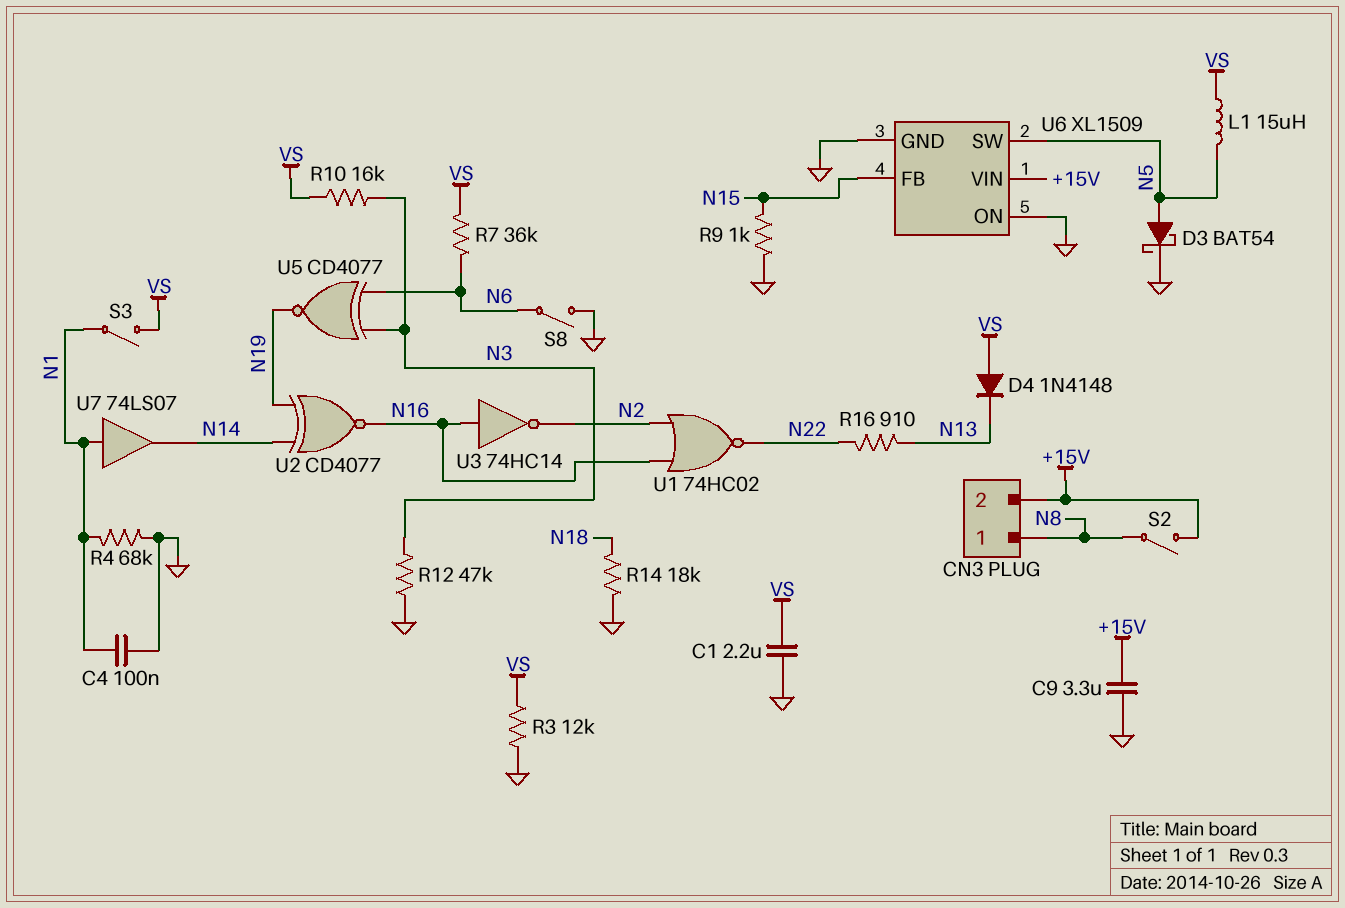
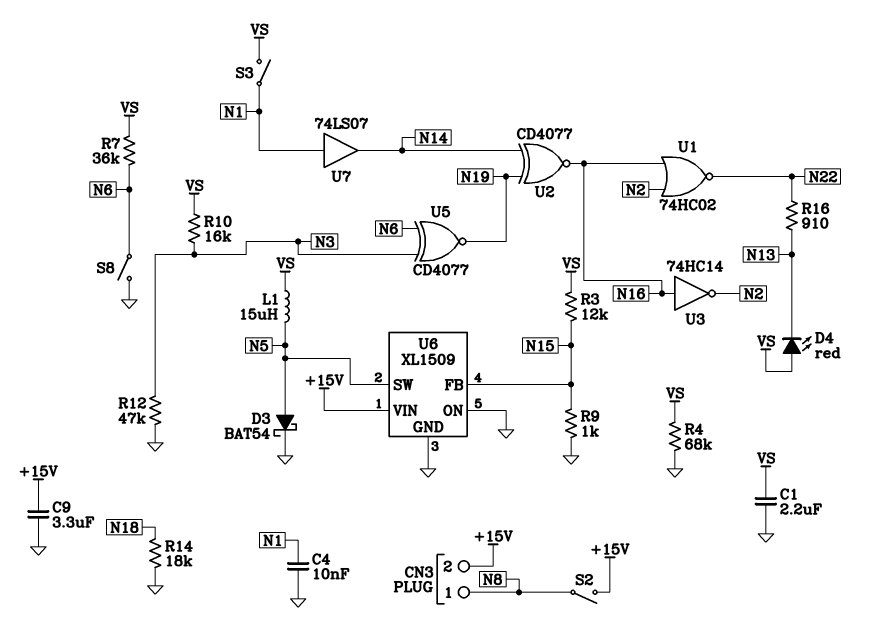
C4: 100nF (GND, N1) -> 10nF (GND, N1)
D4: diode 1N4148 (A VS, K N13) -> LED red (A VS, K N13)
R3: 12k (GND, VS) -> 12k (N15, VS)
R4: 68k (GND, N1) -> 68k (GND, VS)

